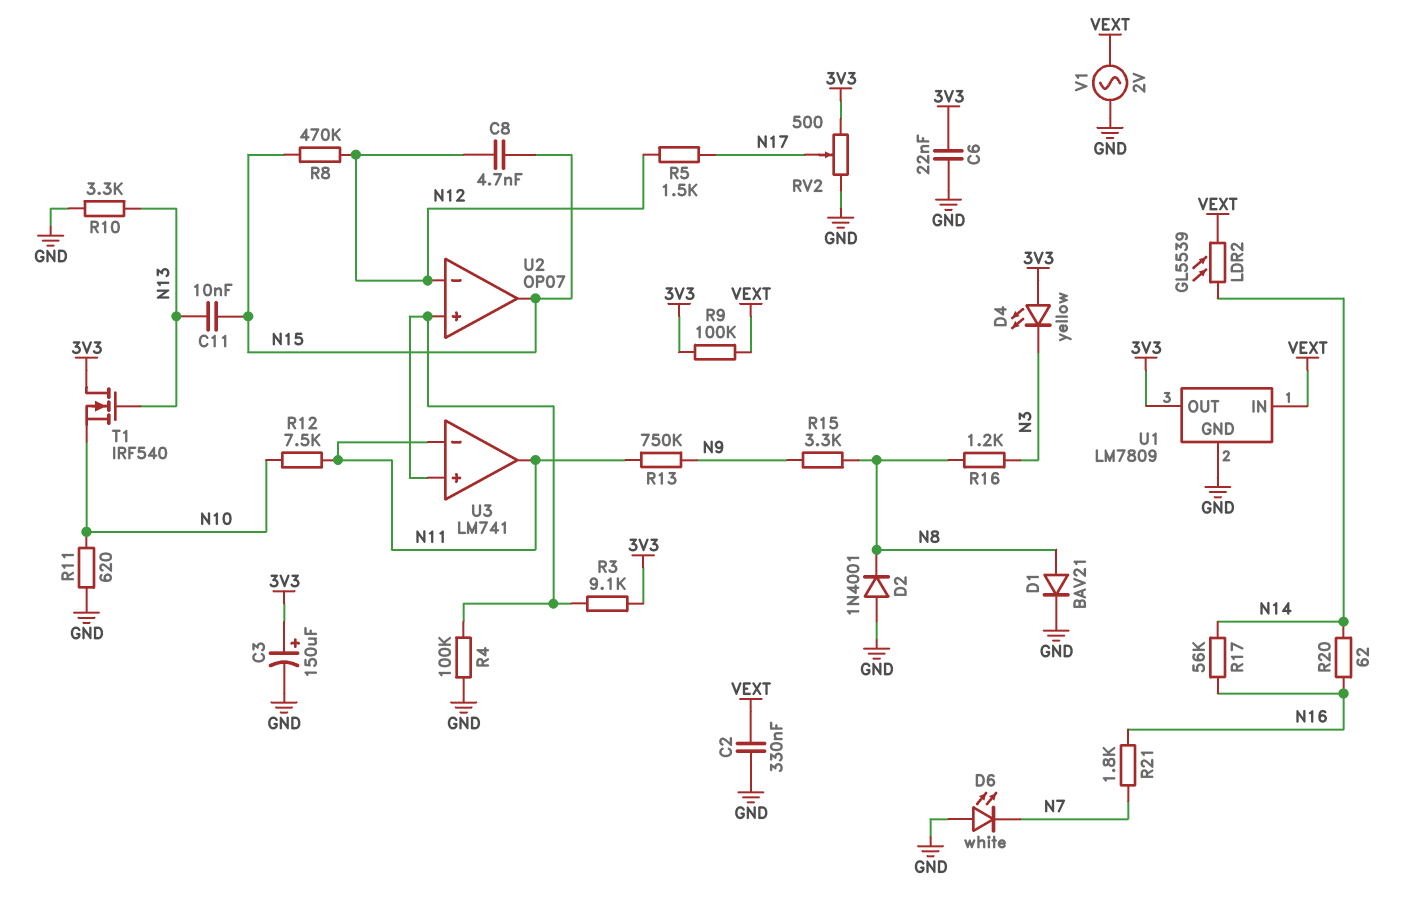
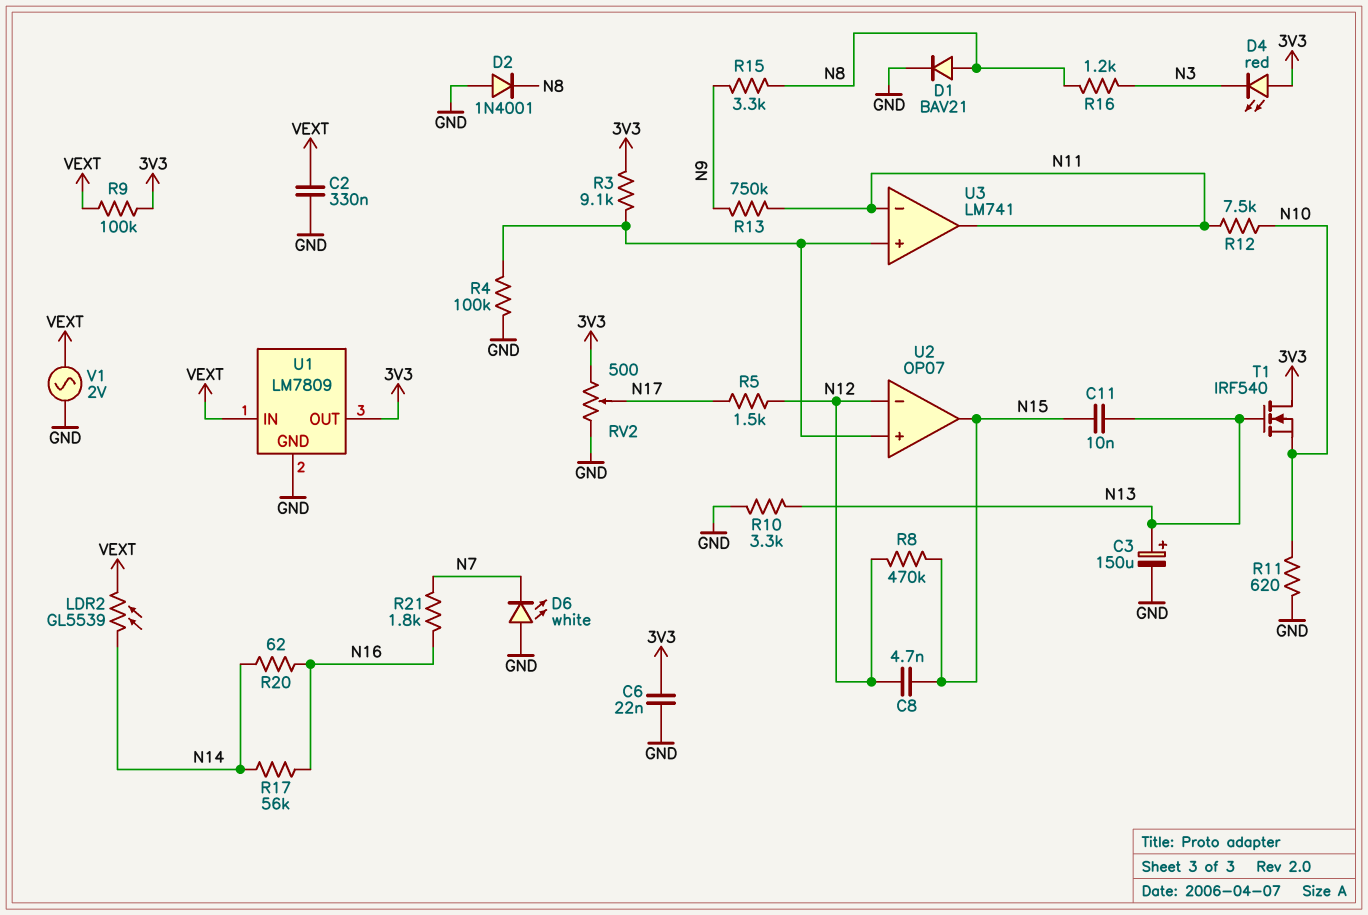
C3: 150uF (plus 3V3, minus GND) -> 150uF (plus N13, minus GND)
D4: LED yellow (A 3V3, K N3) -> LED red (A 3V3, K N3)

